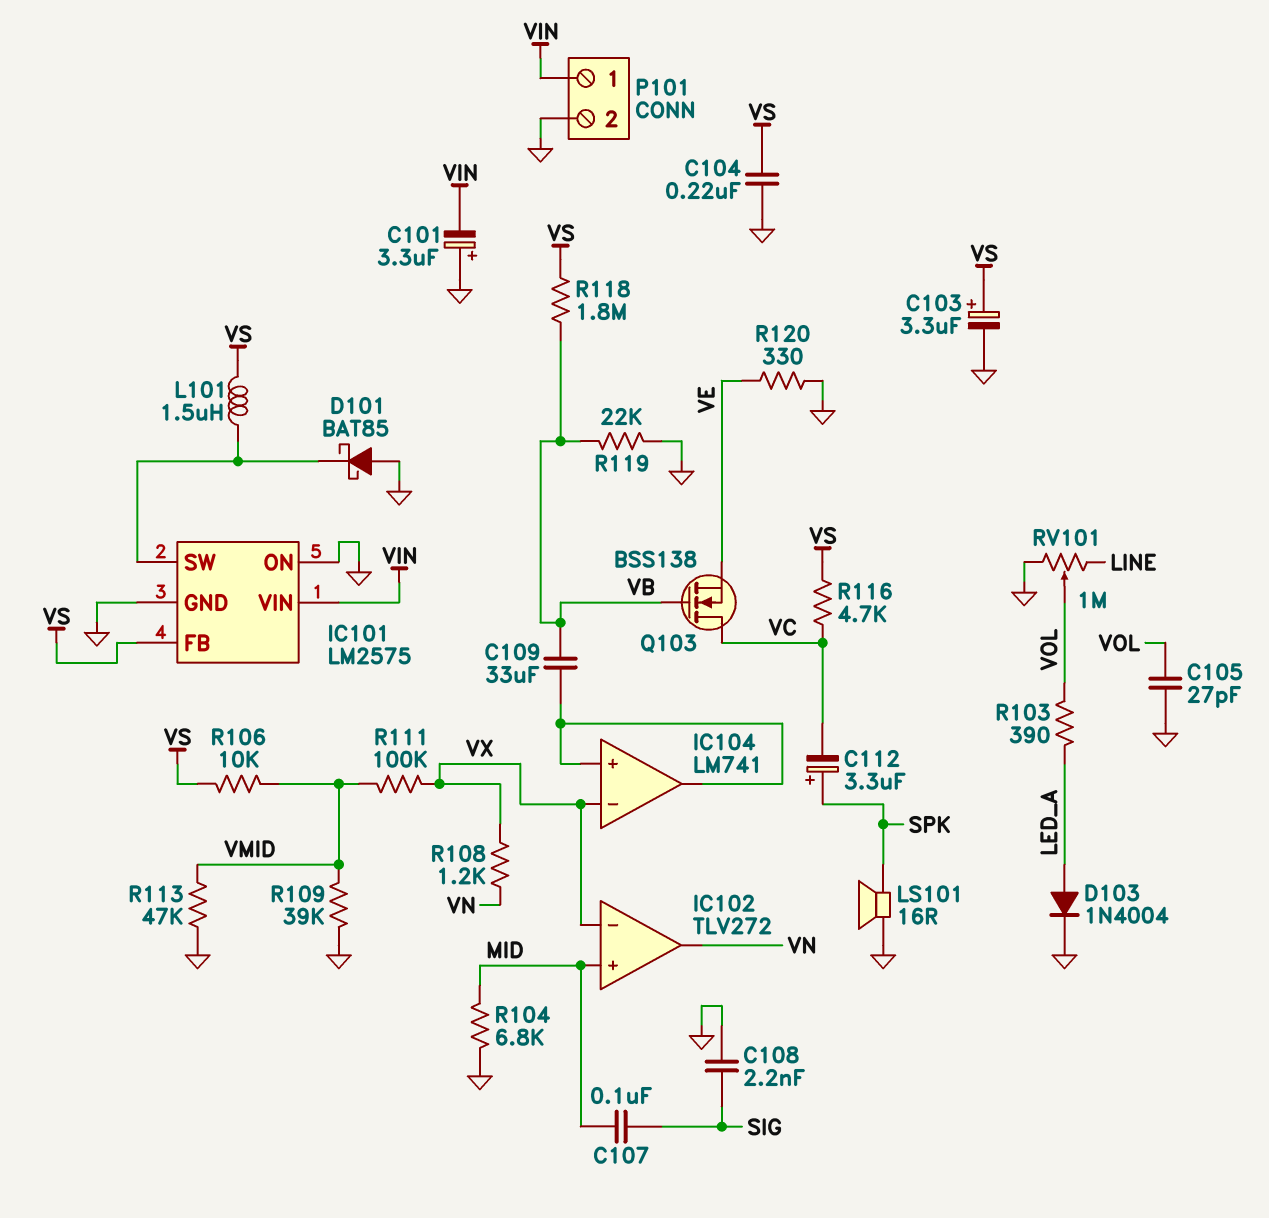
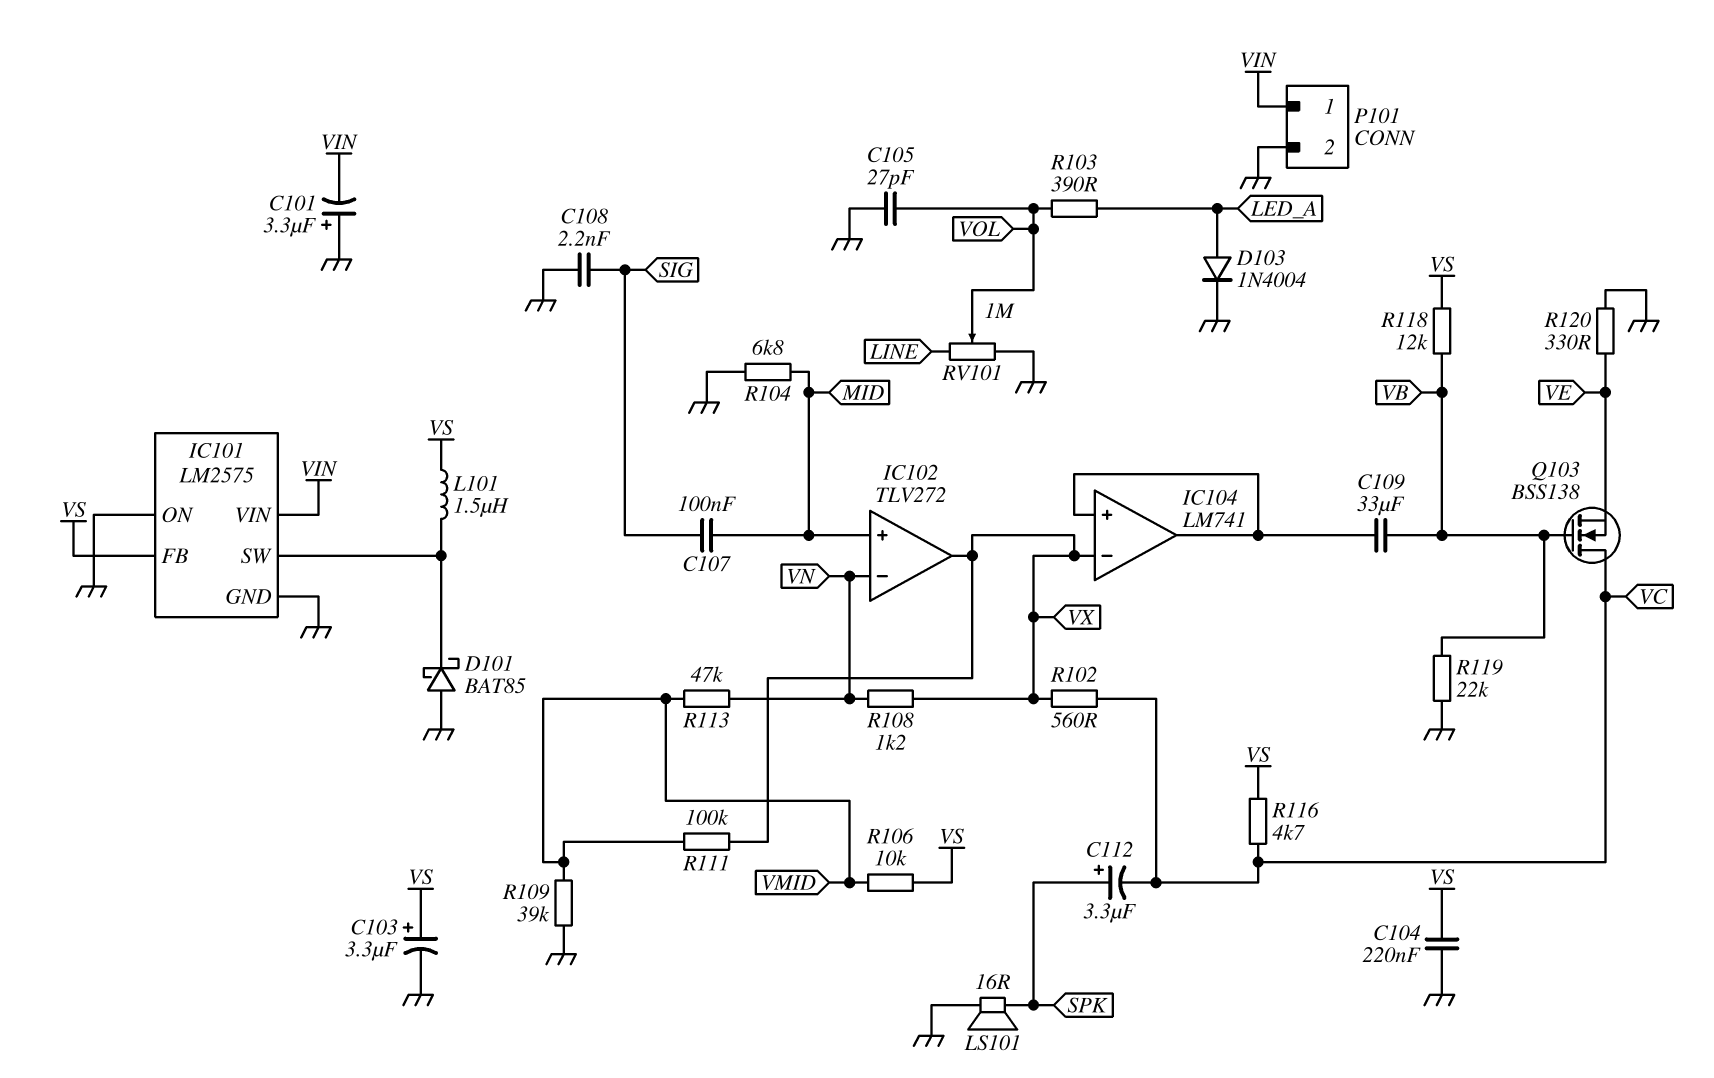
IC102 pin in-: VX -> VN
IC102 pin out: VN -> VX
R102: none -> 560 (VC, VX)
R113: 47k (GND, VMID) -> 47k (VMID, VN)
R118: 1.8M (VB, VS) -> 12k (VB, VS)

